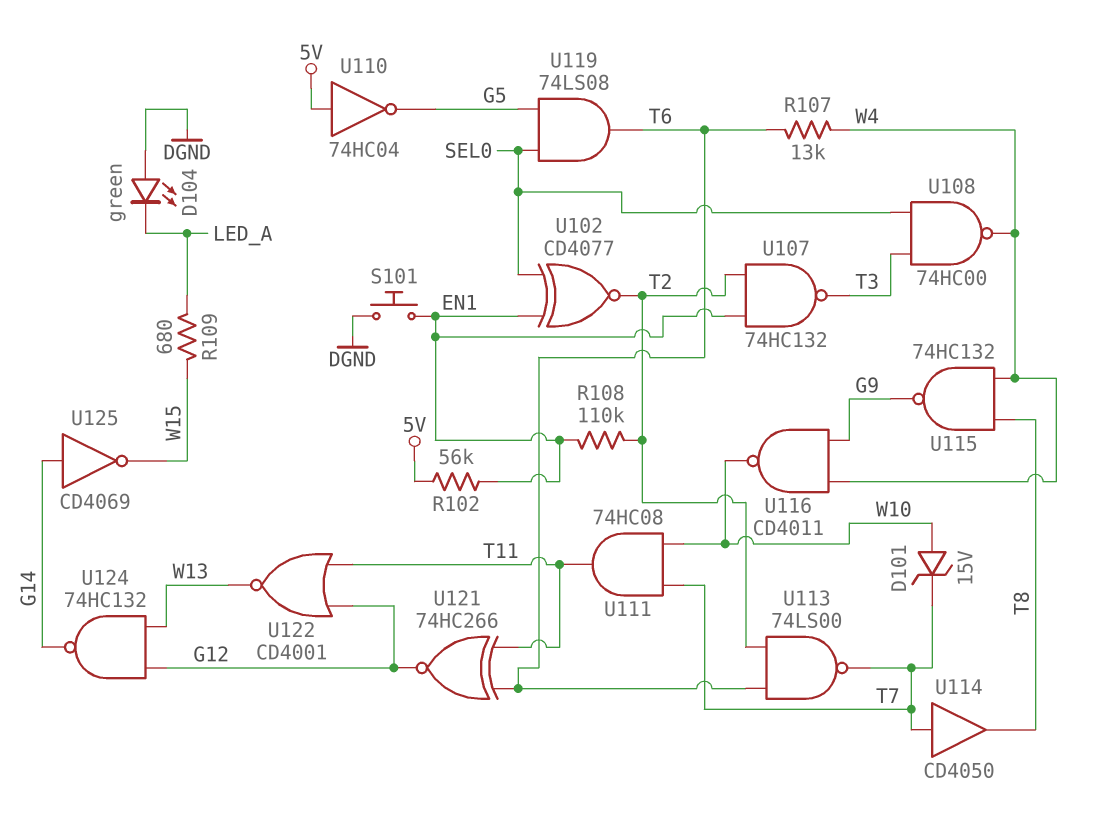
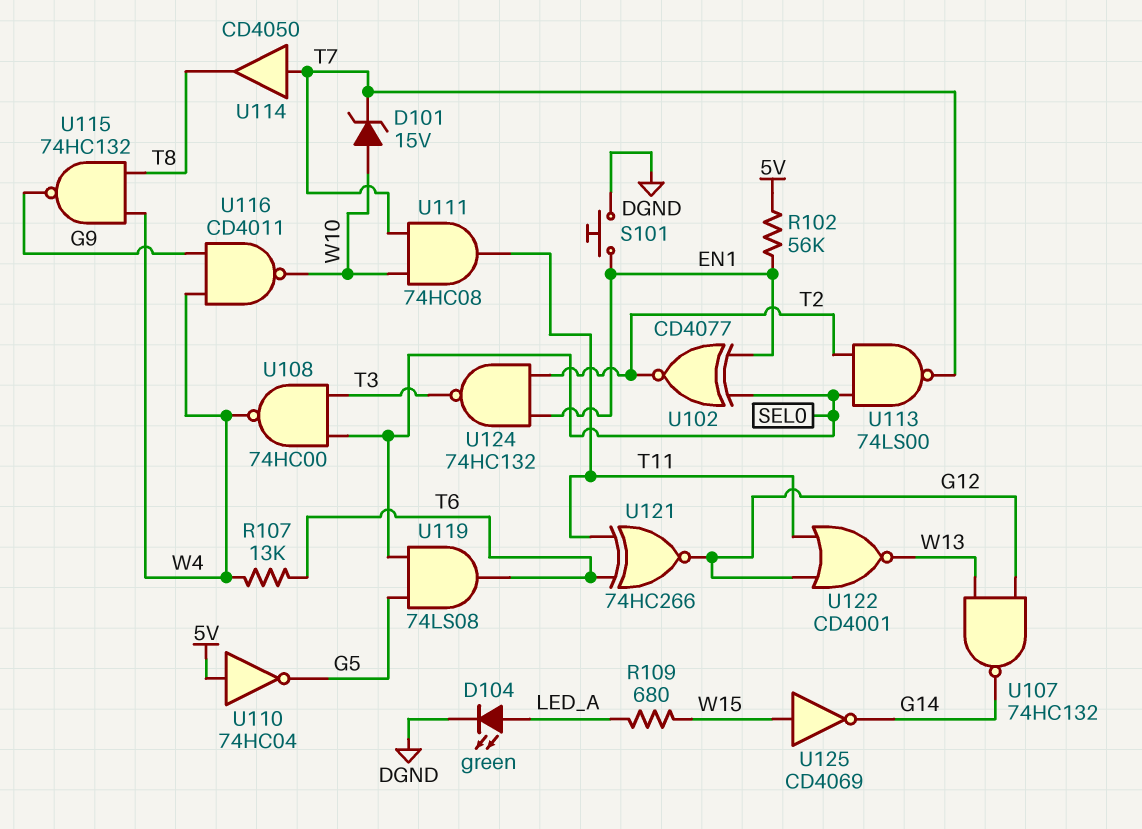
D104: LED green (A DGND, K LED_A) -> LED green (A LED_A, K DGND)
R108: 110k (EN1, T2) -> none
U107: NAND 74HC132 (in EN1, in T2, out T3) -> NAND 74HC132 (in G12, in W13, out G14)
U113: NAND 74LS00 (in T2, in T6, out T7) -> NAND 74LS00 (in SEL0, in T2, out T7)
U124: NAND 74HC132 (in G12, in W13, out G14) -> NAND 74HC132 (in EN1, in T2, out T3)
U125: NOT CD4069 (in G14, out W15) -> NOT CD4069 (in W15, out G14)

